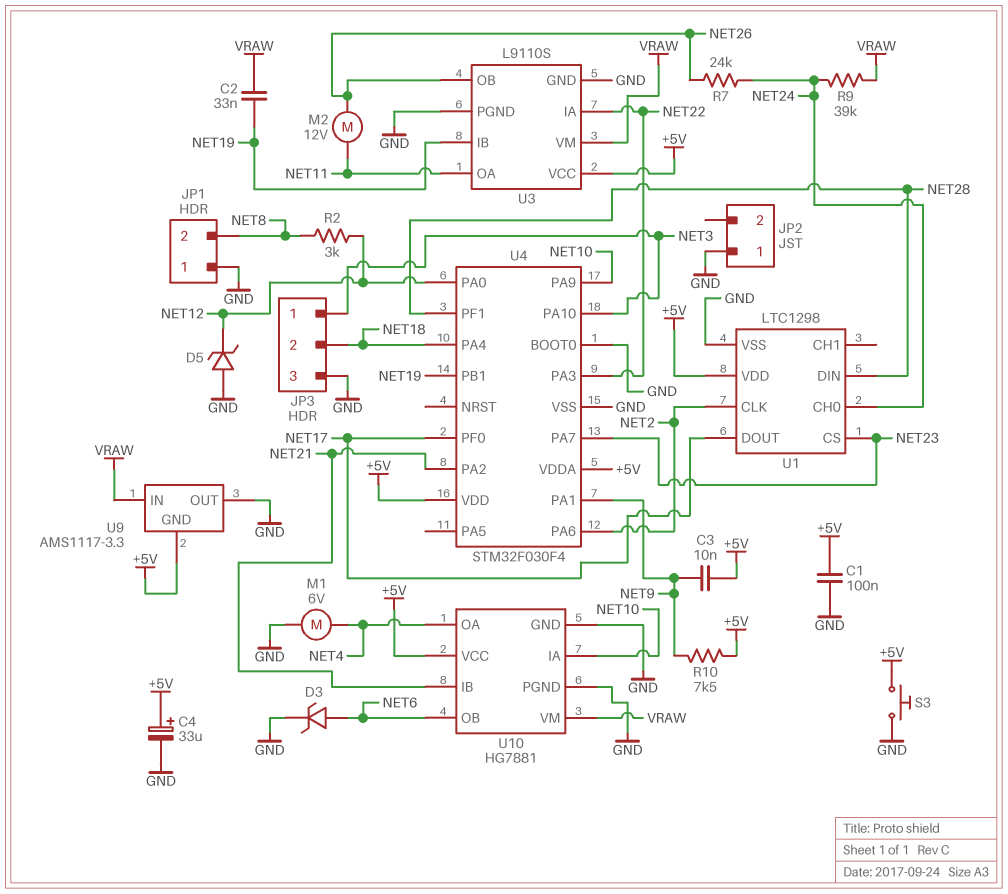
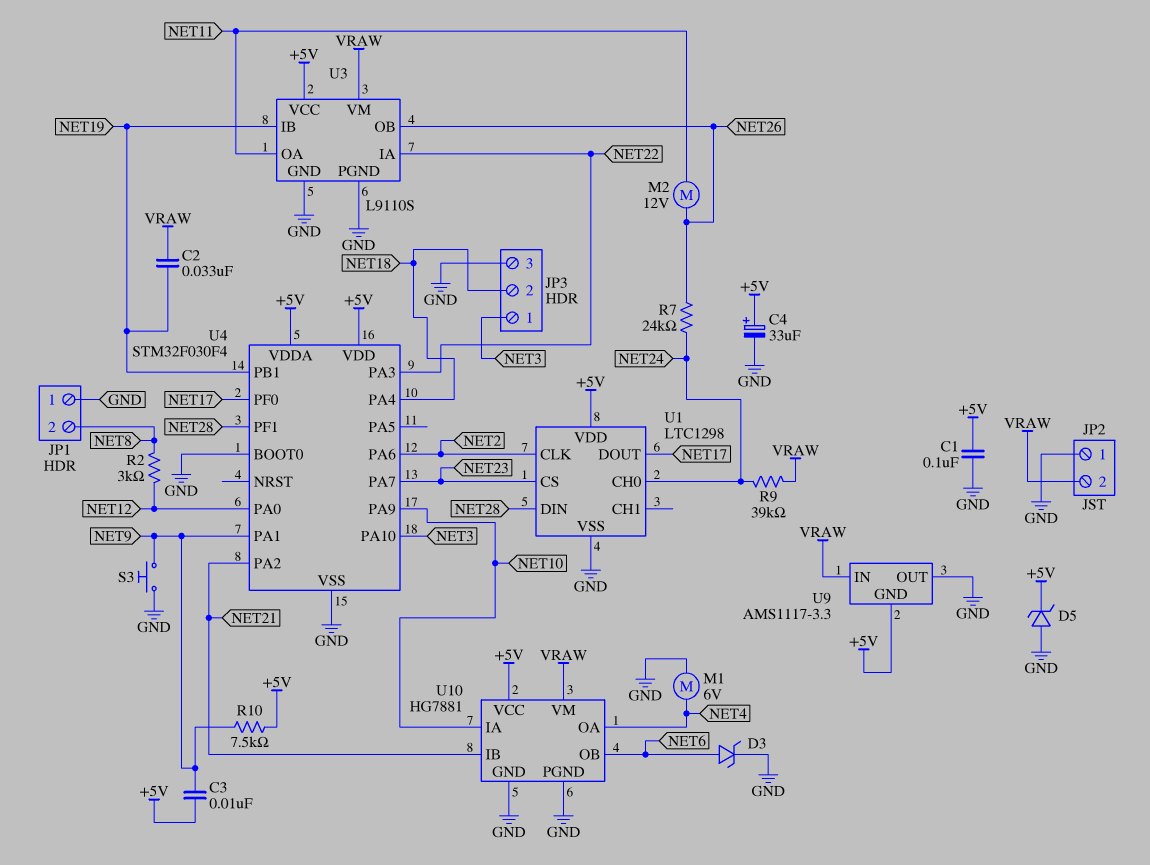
D5: zener (A GND, K NET12) -> zener (A GND, K +5V)
JP2 pin 2: none -> VRAW
S3: button (+5V, GND) -> button (GND, NET9)

